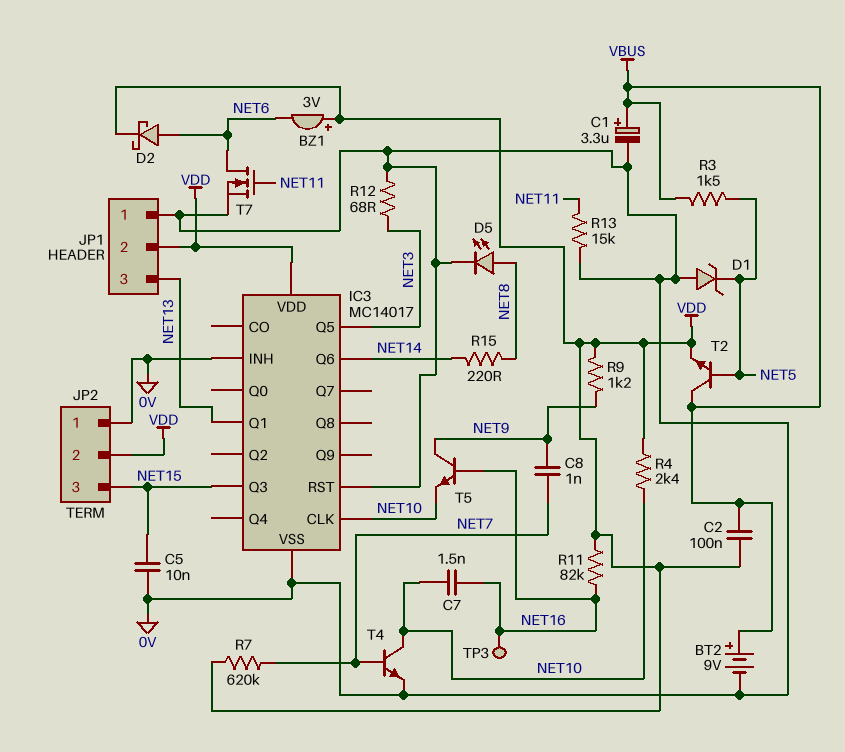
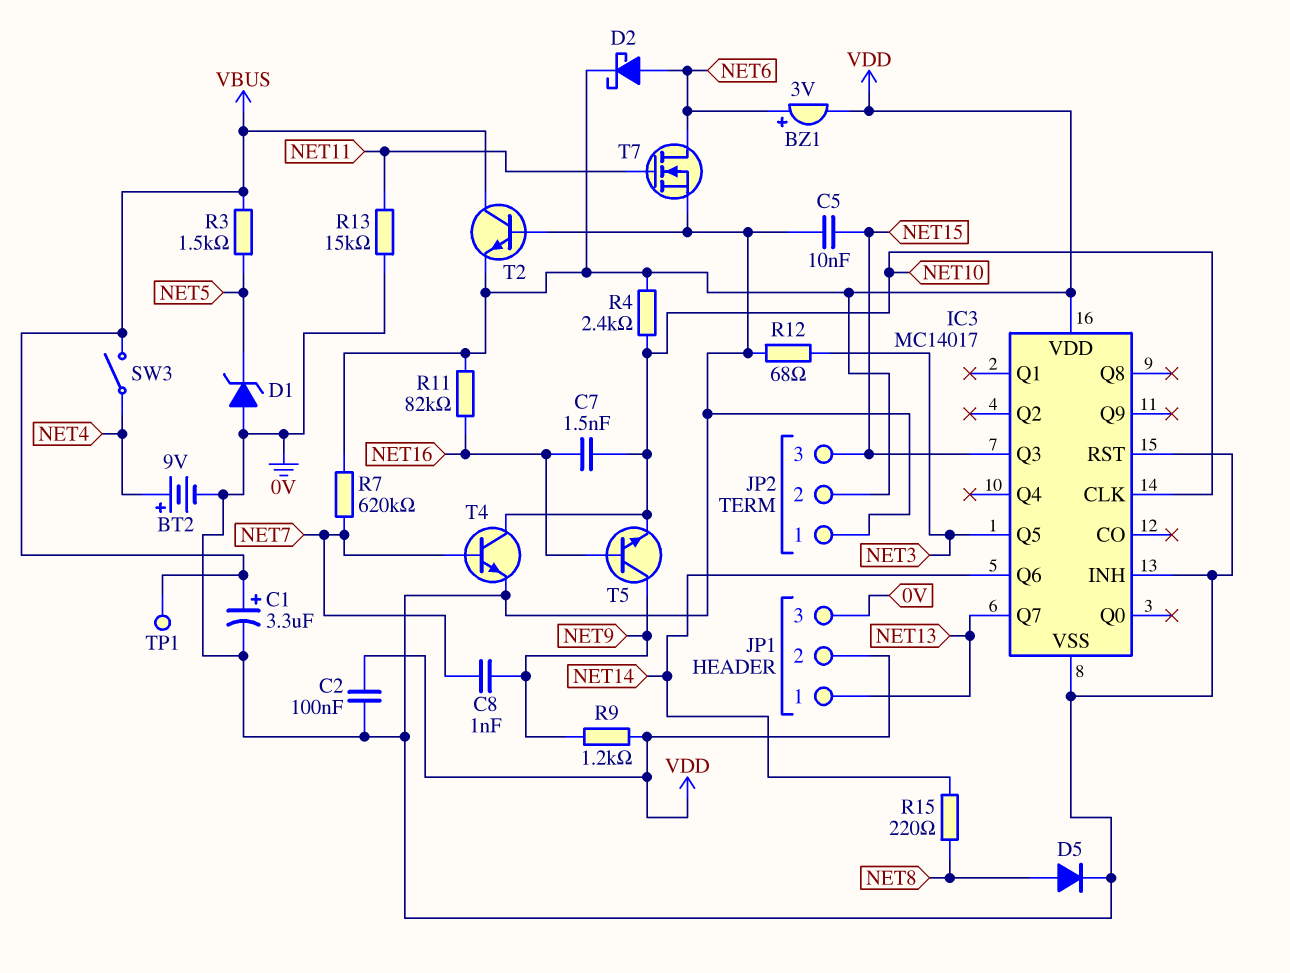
BT2: 9V (plus VBUS, minus 0V) -> 9V (plus NET4, minus 0V)
BZ1: buzzer 3V (plus VDD, minus NET6) -> buzzer 3V (plus NET6, minus VDD)
C2: 100nF (VBUS, VDD) -> 100nF (0V, VDD)
D5: LED (A NET8, K 0V) -> diode (A NET8, K 0V)
IC3 pin Q1: NET13 -> none
IC3 pin Q7: none -> NET13
JP1 pin 1: 0V -> NET13
JP1 pin 3: NET13 -> 0V
SW3: none -> switch (NET4, VBUS)
T2: NPN (B NET5, C VBUS, E VDD) -> NPN (B 0V, C VBUS, E VDD)
TP1: none -> test point (VBUS)
TP3: test point (NET16) -> none

